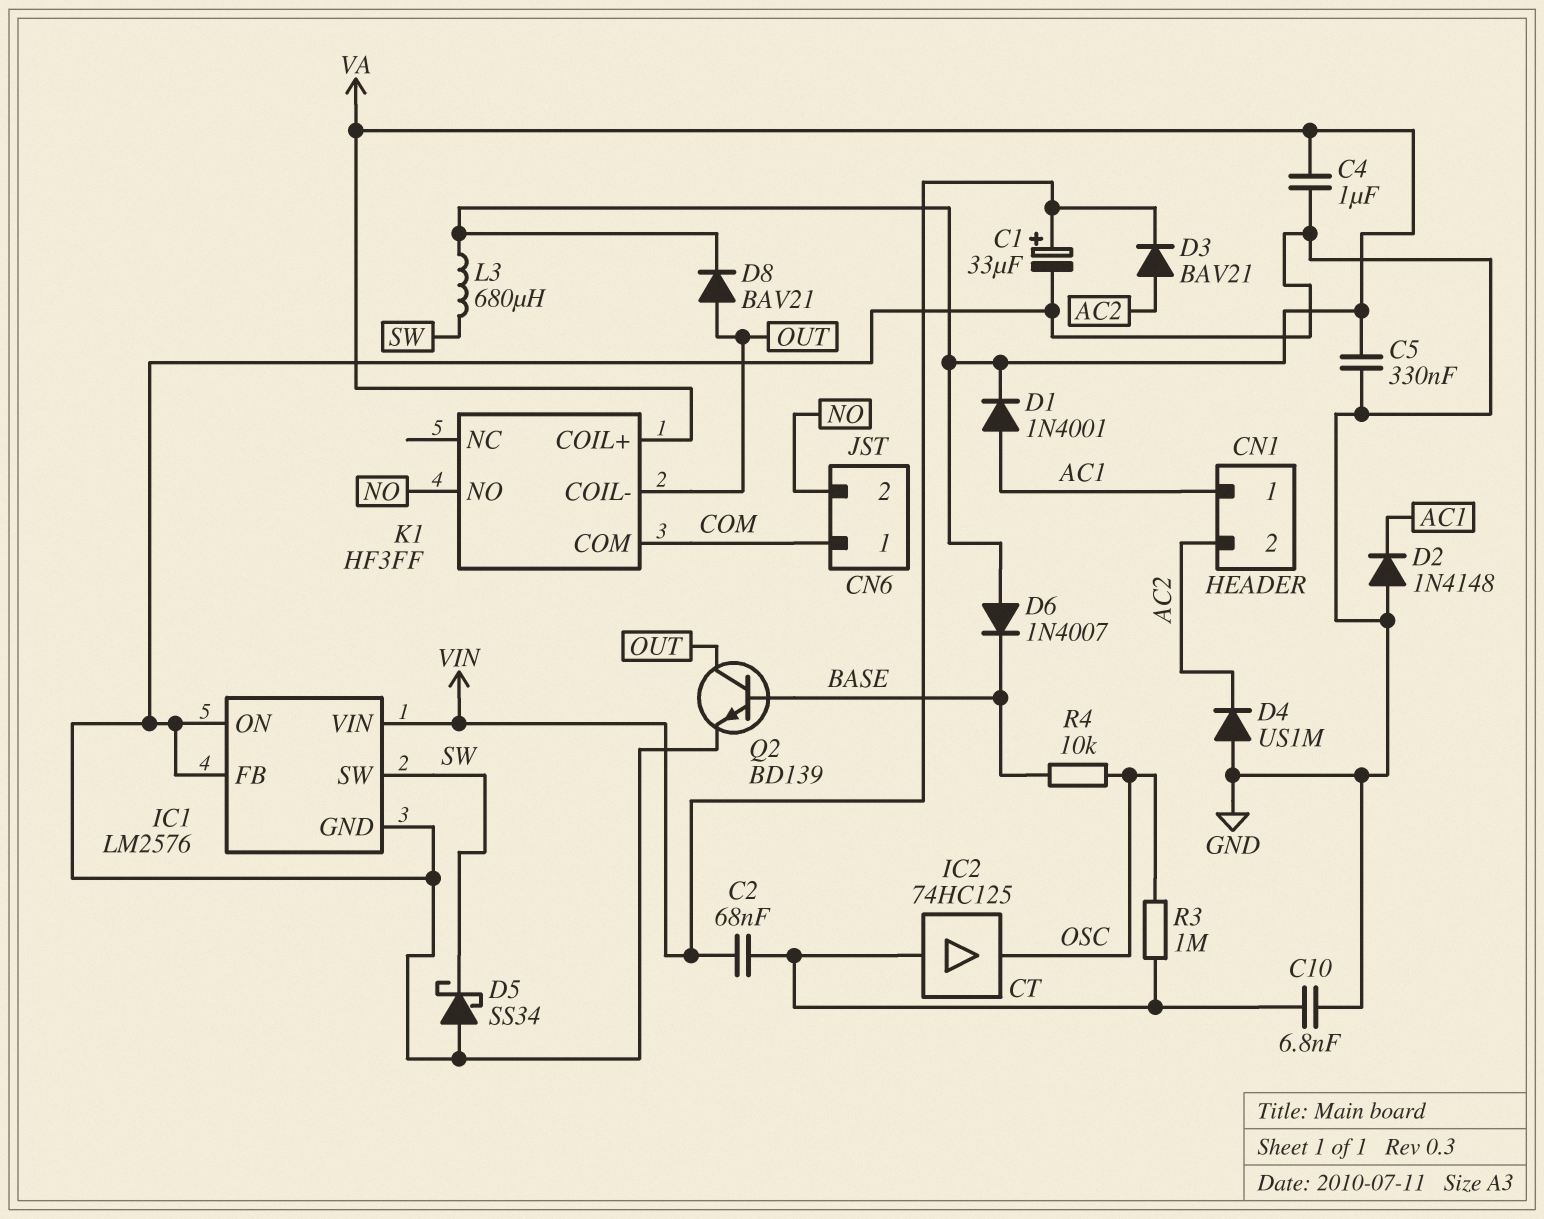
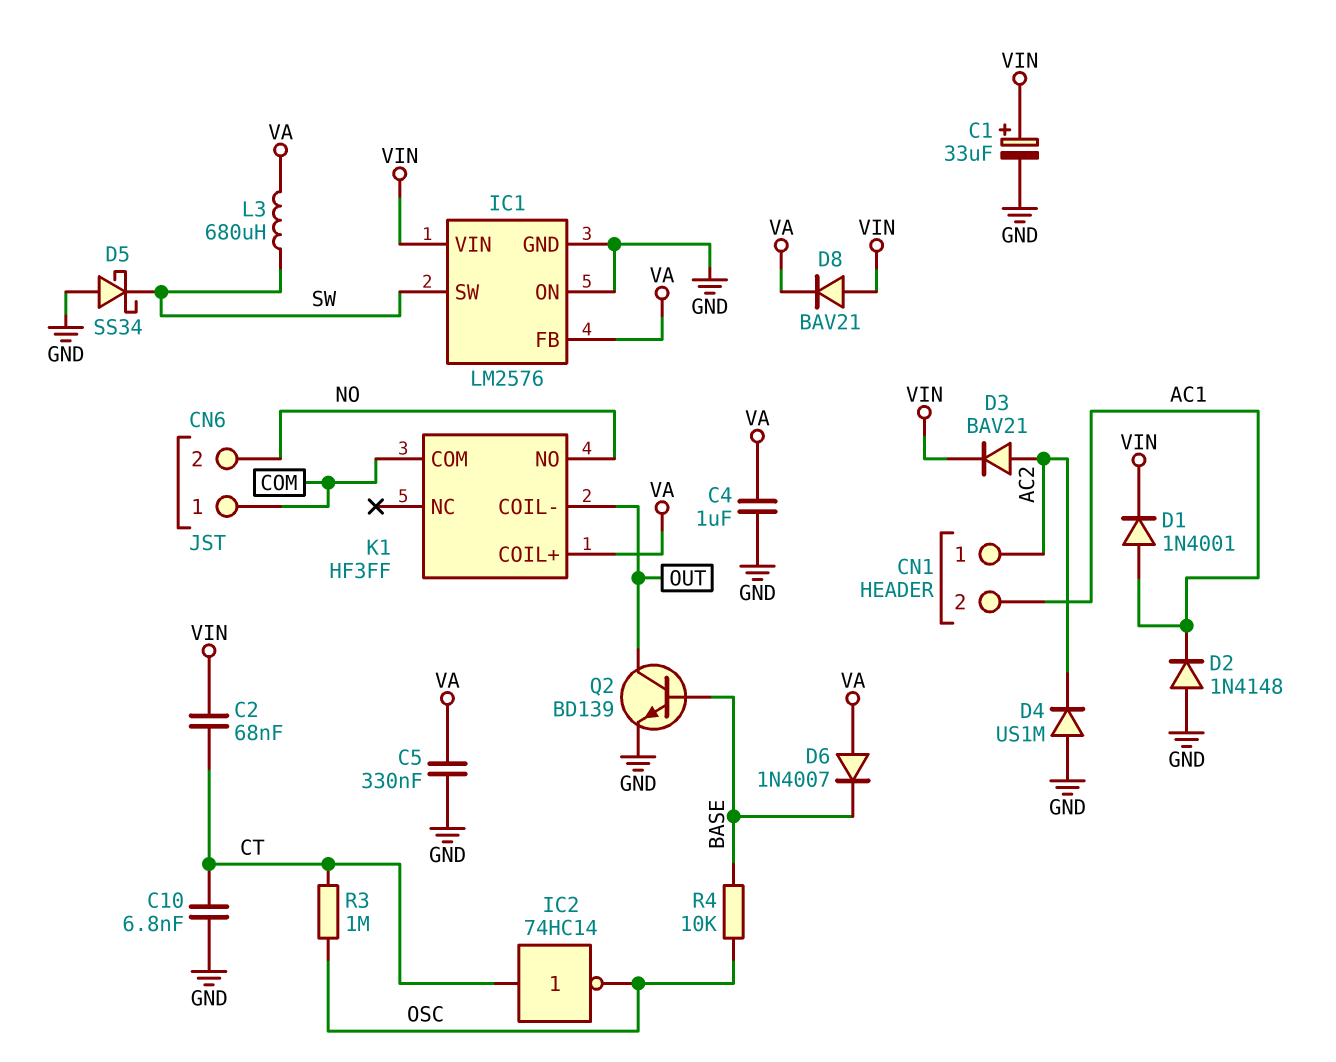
CN1 pin 1: AC1 -> AC2
CN1 pin 2: AC2 -> AC1
D1: diode 1N4001 (A AC1, K VA) -> diode 1N4001 (A AC1, K VIN)
D8: diode BAV21 (A OUT, K VA) -> diode BAV21 (A VIN, K VA)
IC1 pin FB: GND -> VA
IC2: buffer 74HC125 (in CT, out OSC) -> NOT 74HC14 (in CT, out OSC)

